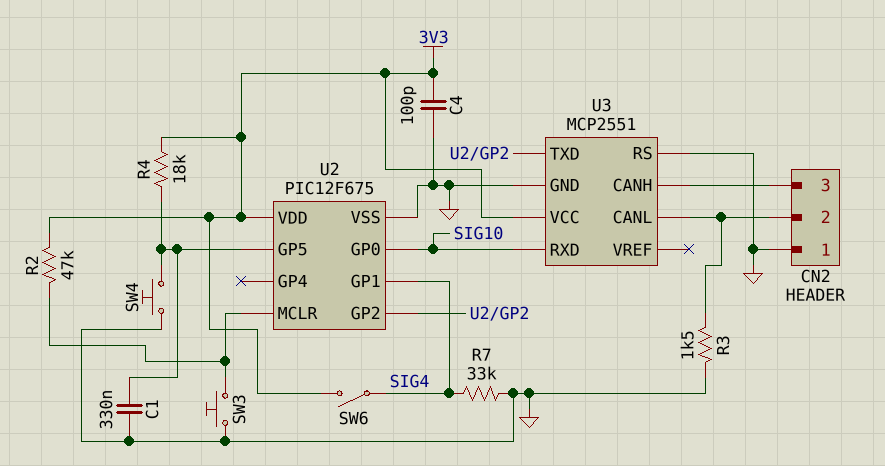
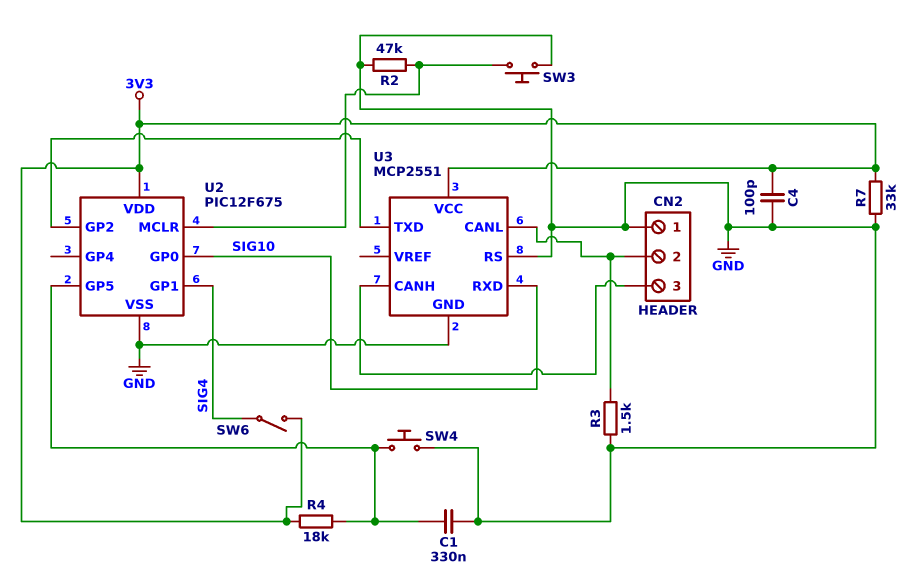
R2: 47k (3V3, U2/MCLR) -> 47k (GND, U2/MCLR)
R7: 33k (GND, SIG4) -> 33k (3V3, GND)

